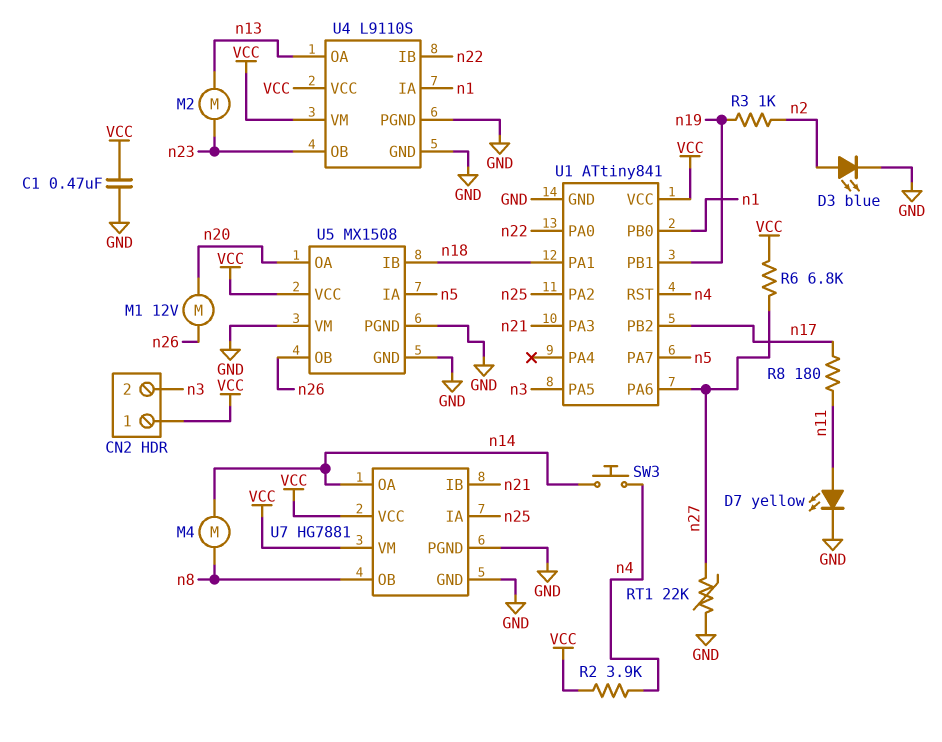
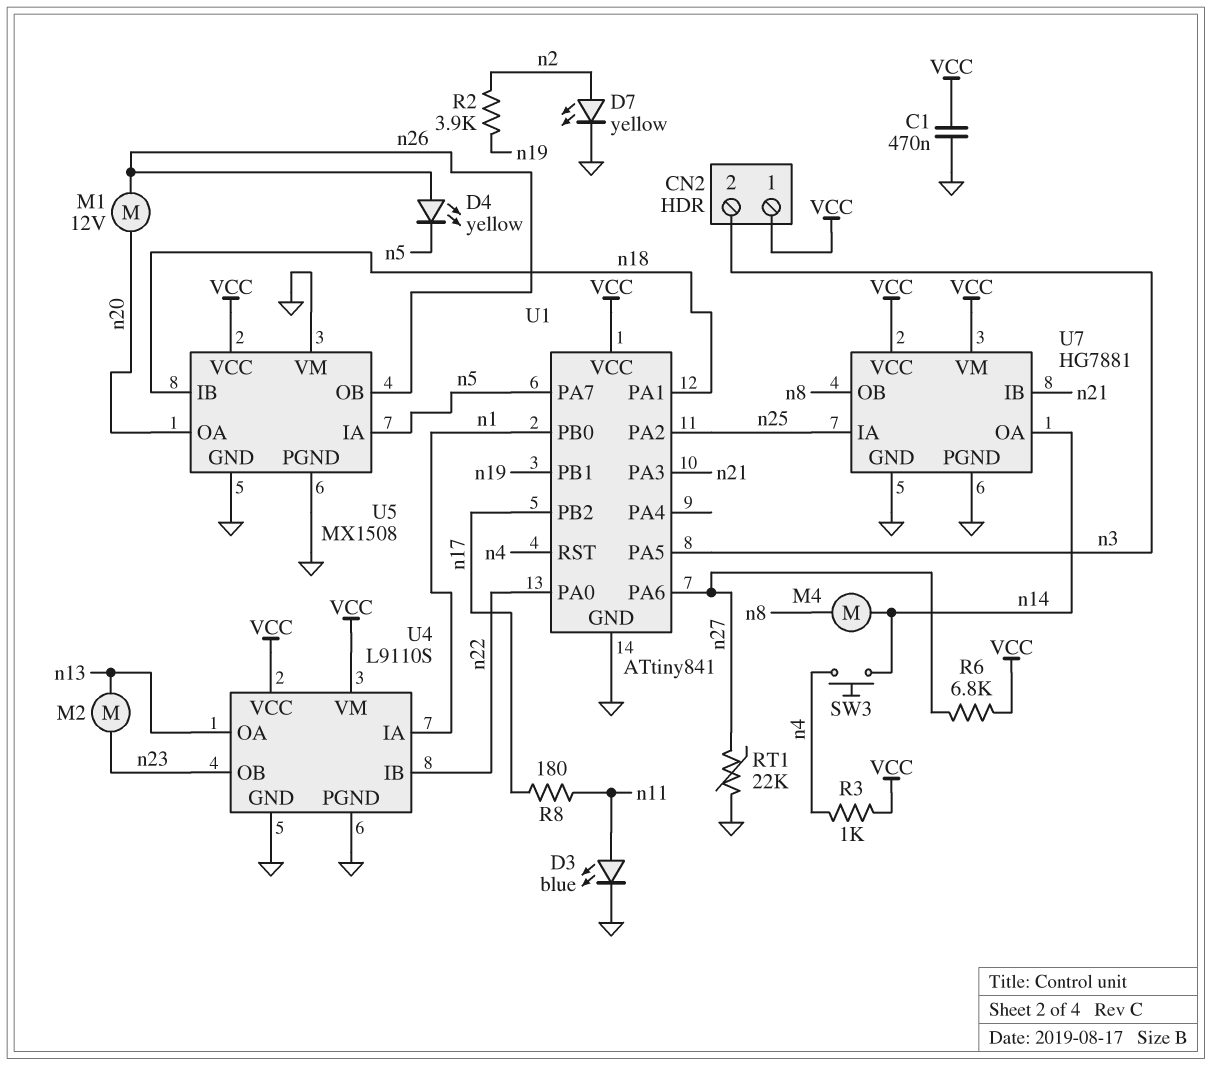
D3: LED blue (A n2, K GND) -> LED blue (A n11, K GND)
D4: none -> LED yellow (A n26, K n5)
D7: LED yellow (A n11, K GND) -> LED yellow (A n2, K GND)
R2: 3.9k (VCC, n4) -> 3.9k (n2, n19)
R3: 1k (n2, n19) -> 1k (VCC, n4)

